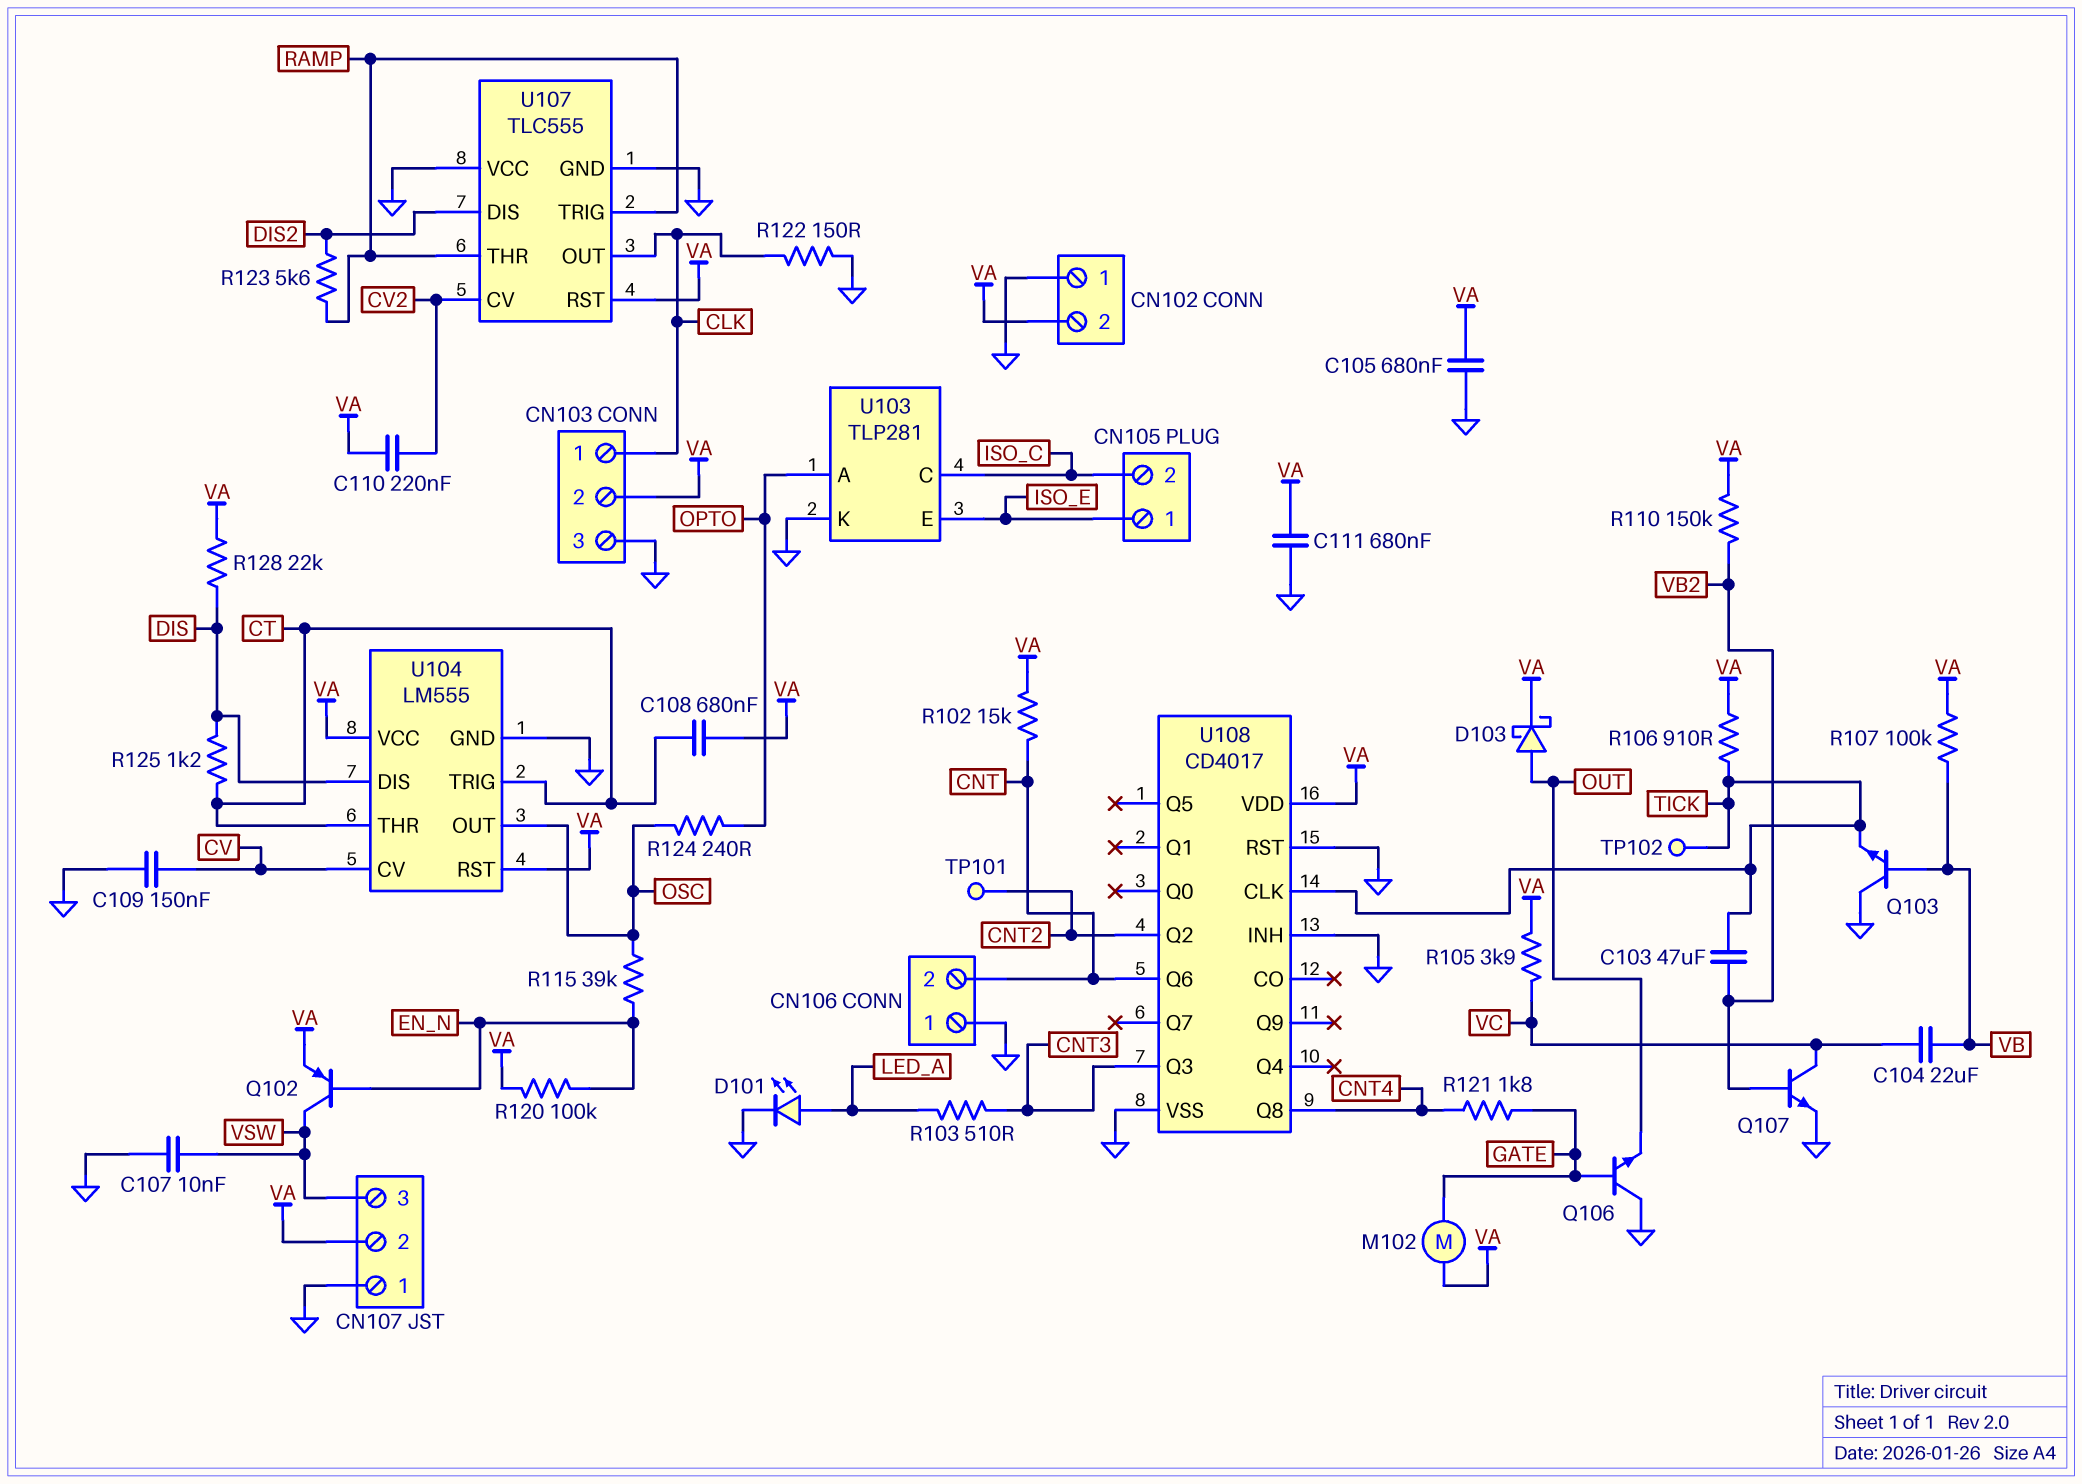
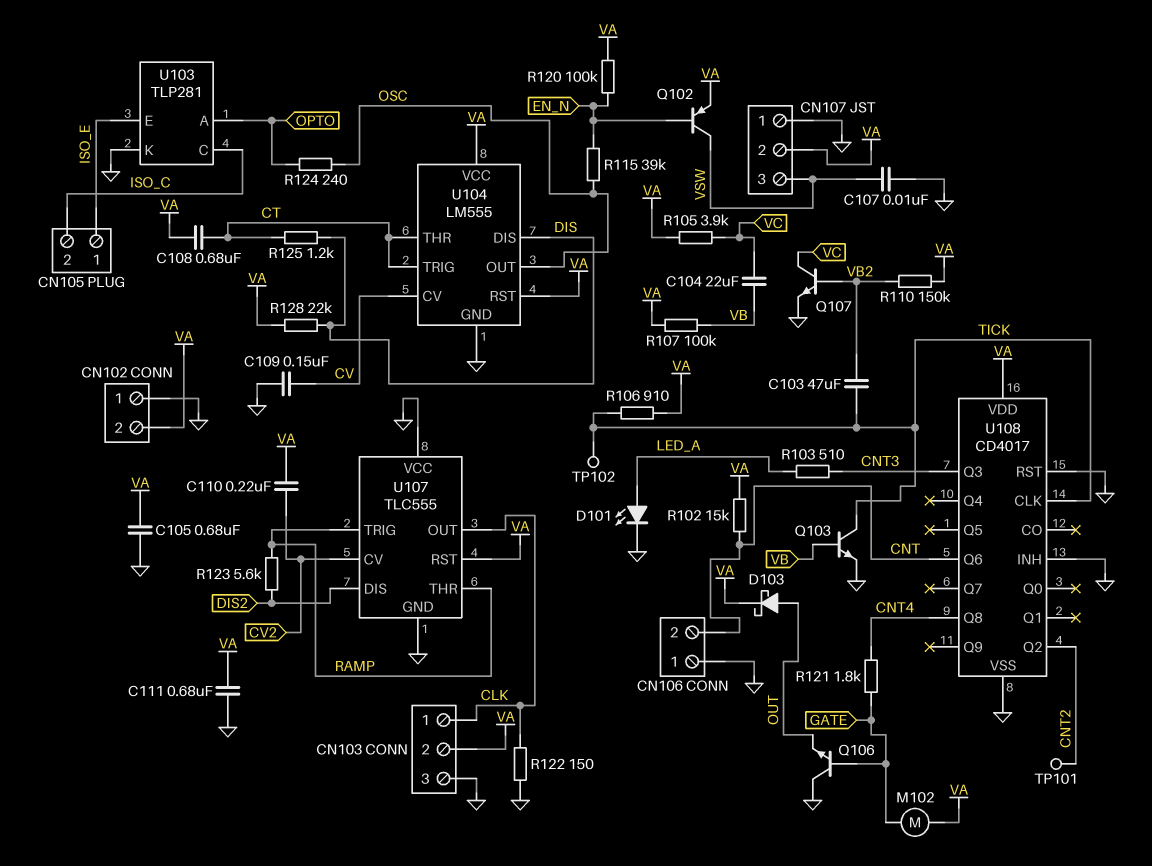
Q103: NPN (B VB, C GND, E TICK) -> NPN (B VB, C TICK, E GND)

